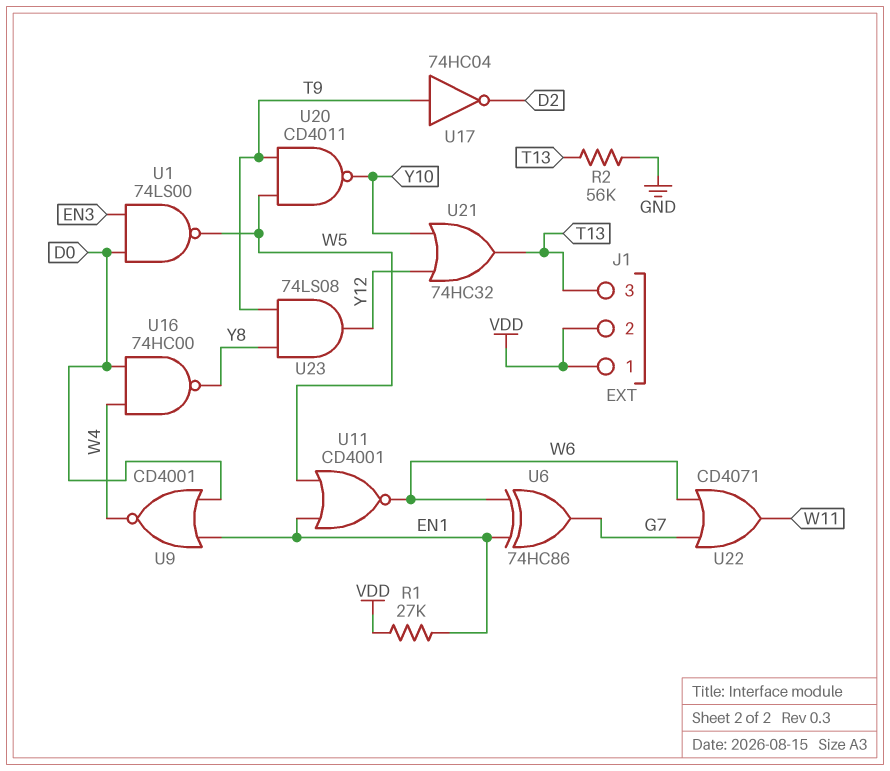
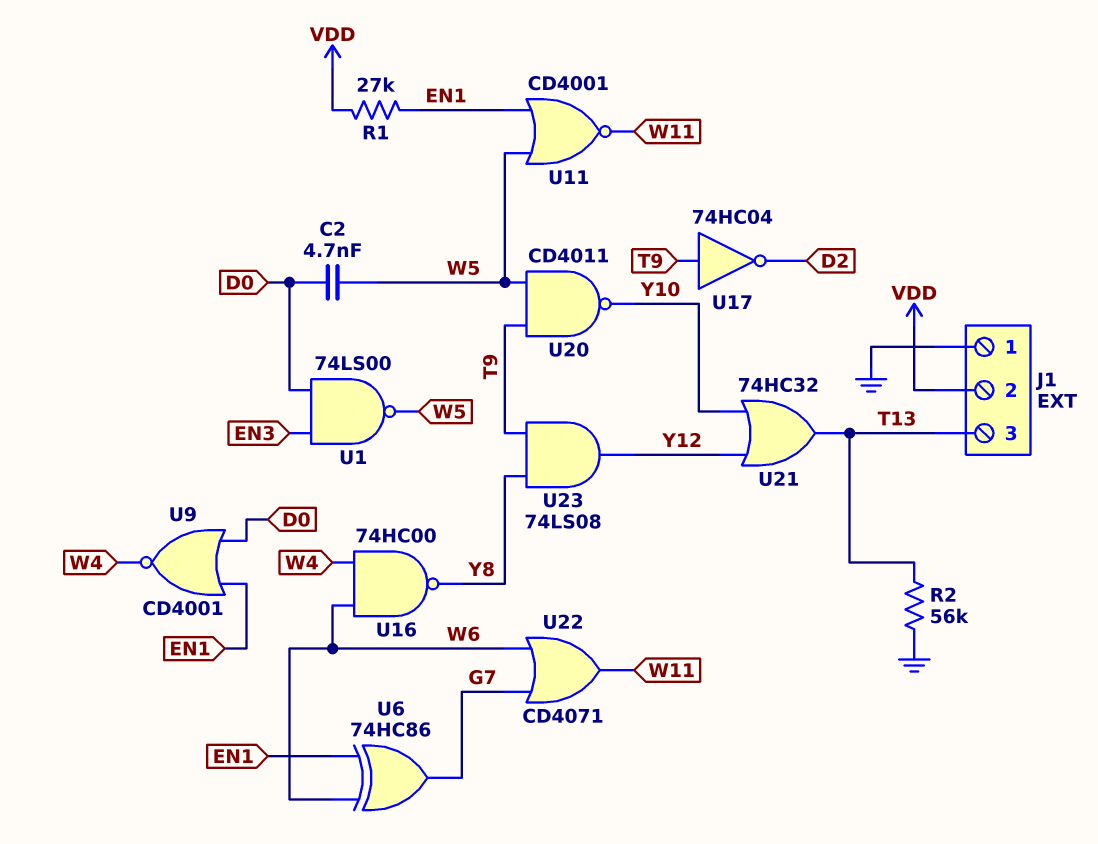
C2: none -> 4.7nF (D0, W5)
J1 pin 1: VDD -> GND
U11: NOR CD4001 (in EN1, in W5, out W6) -> NOR CD4001 (in EN1, in W5, out W11)
U16: NAND 74HC00 (in D0, in W4, out Y8) -> NAND 74HC00 (in W4, in W6, out Y8)

